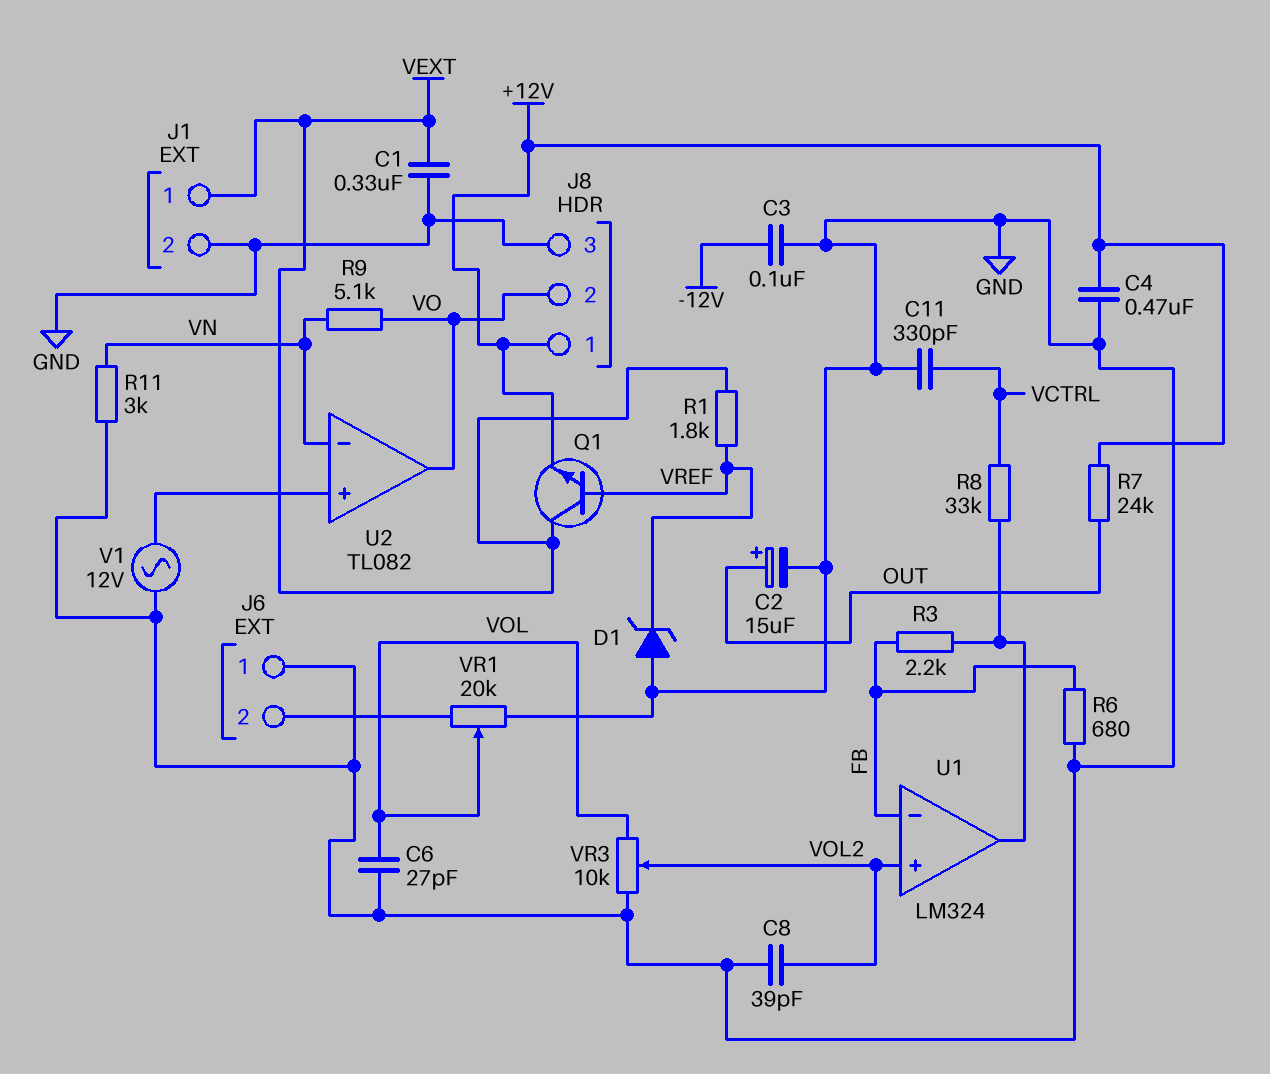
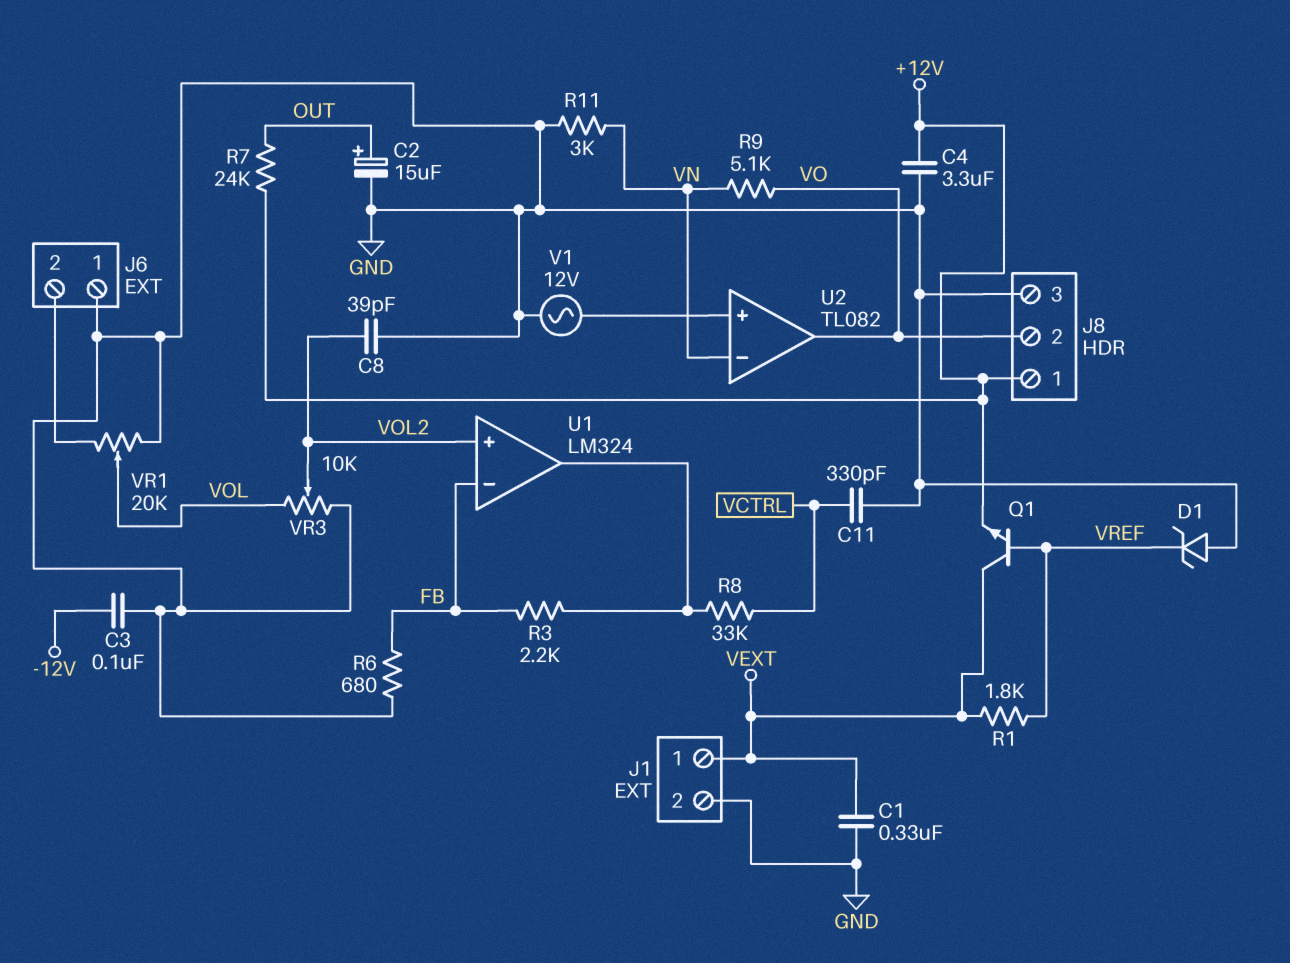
C4: 470nF (+12V, GND) -> 3.3uF (+12V, GND)
C6: 27pF (GND, VOL) -> none

